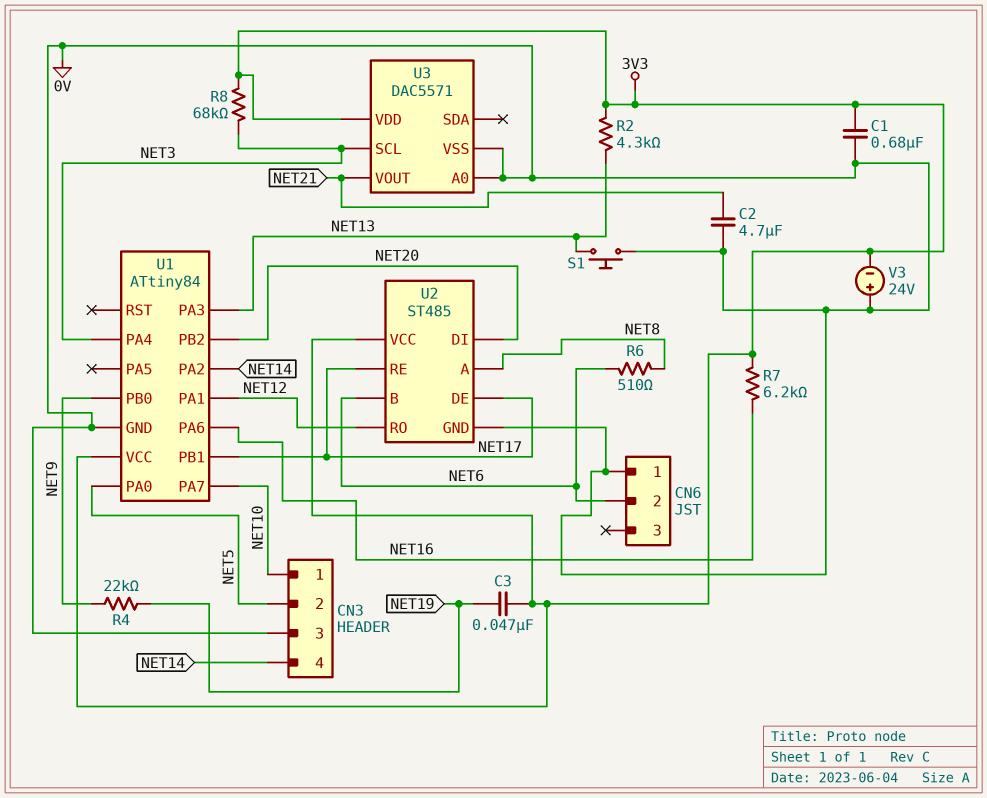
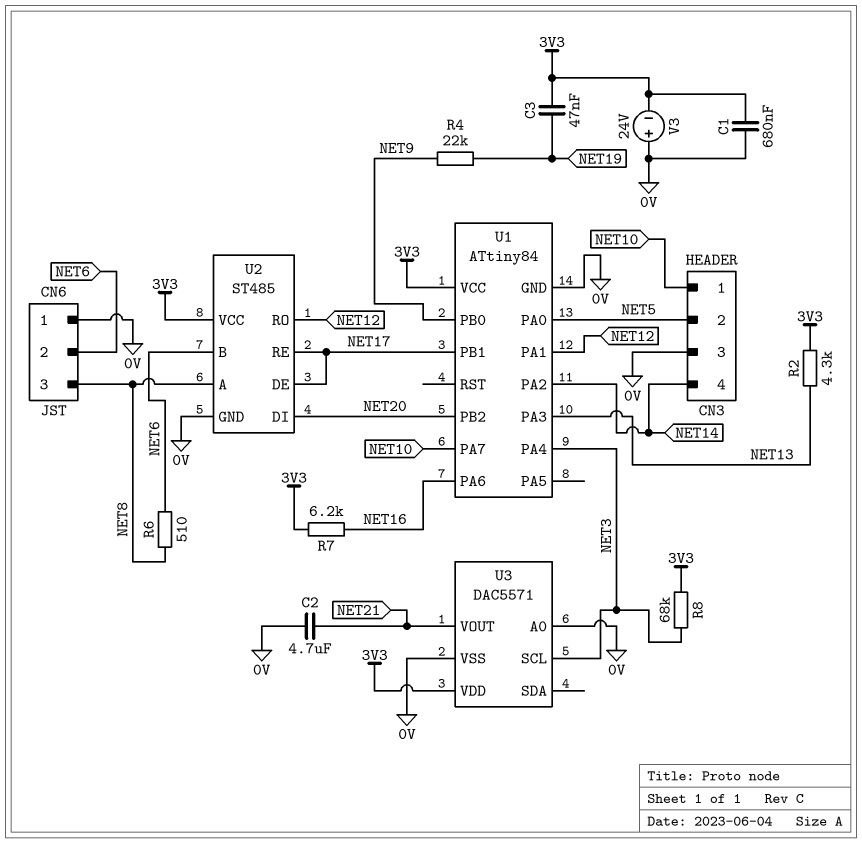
CN6 pin 3: none -> NET8
S1: button (0V, NET13) -> none

